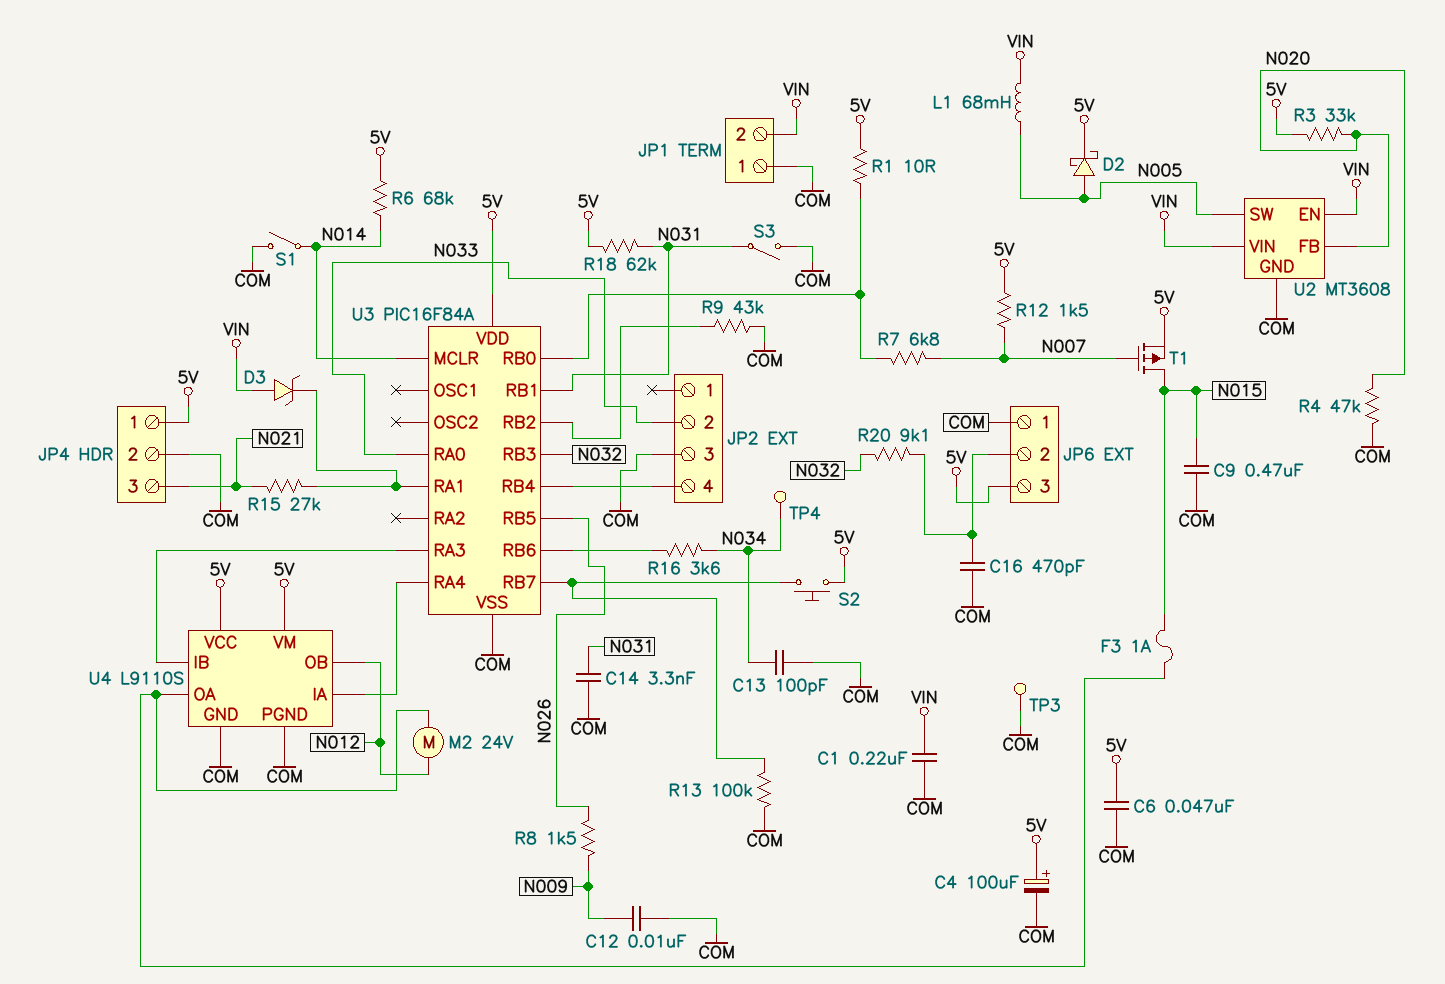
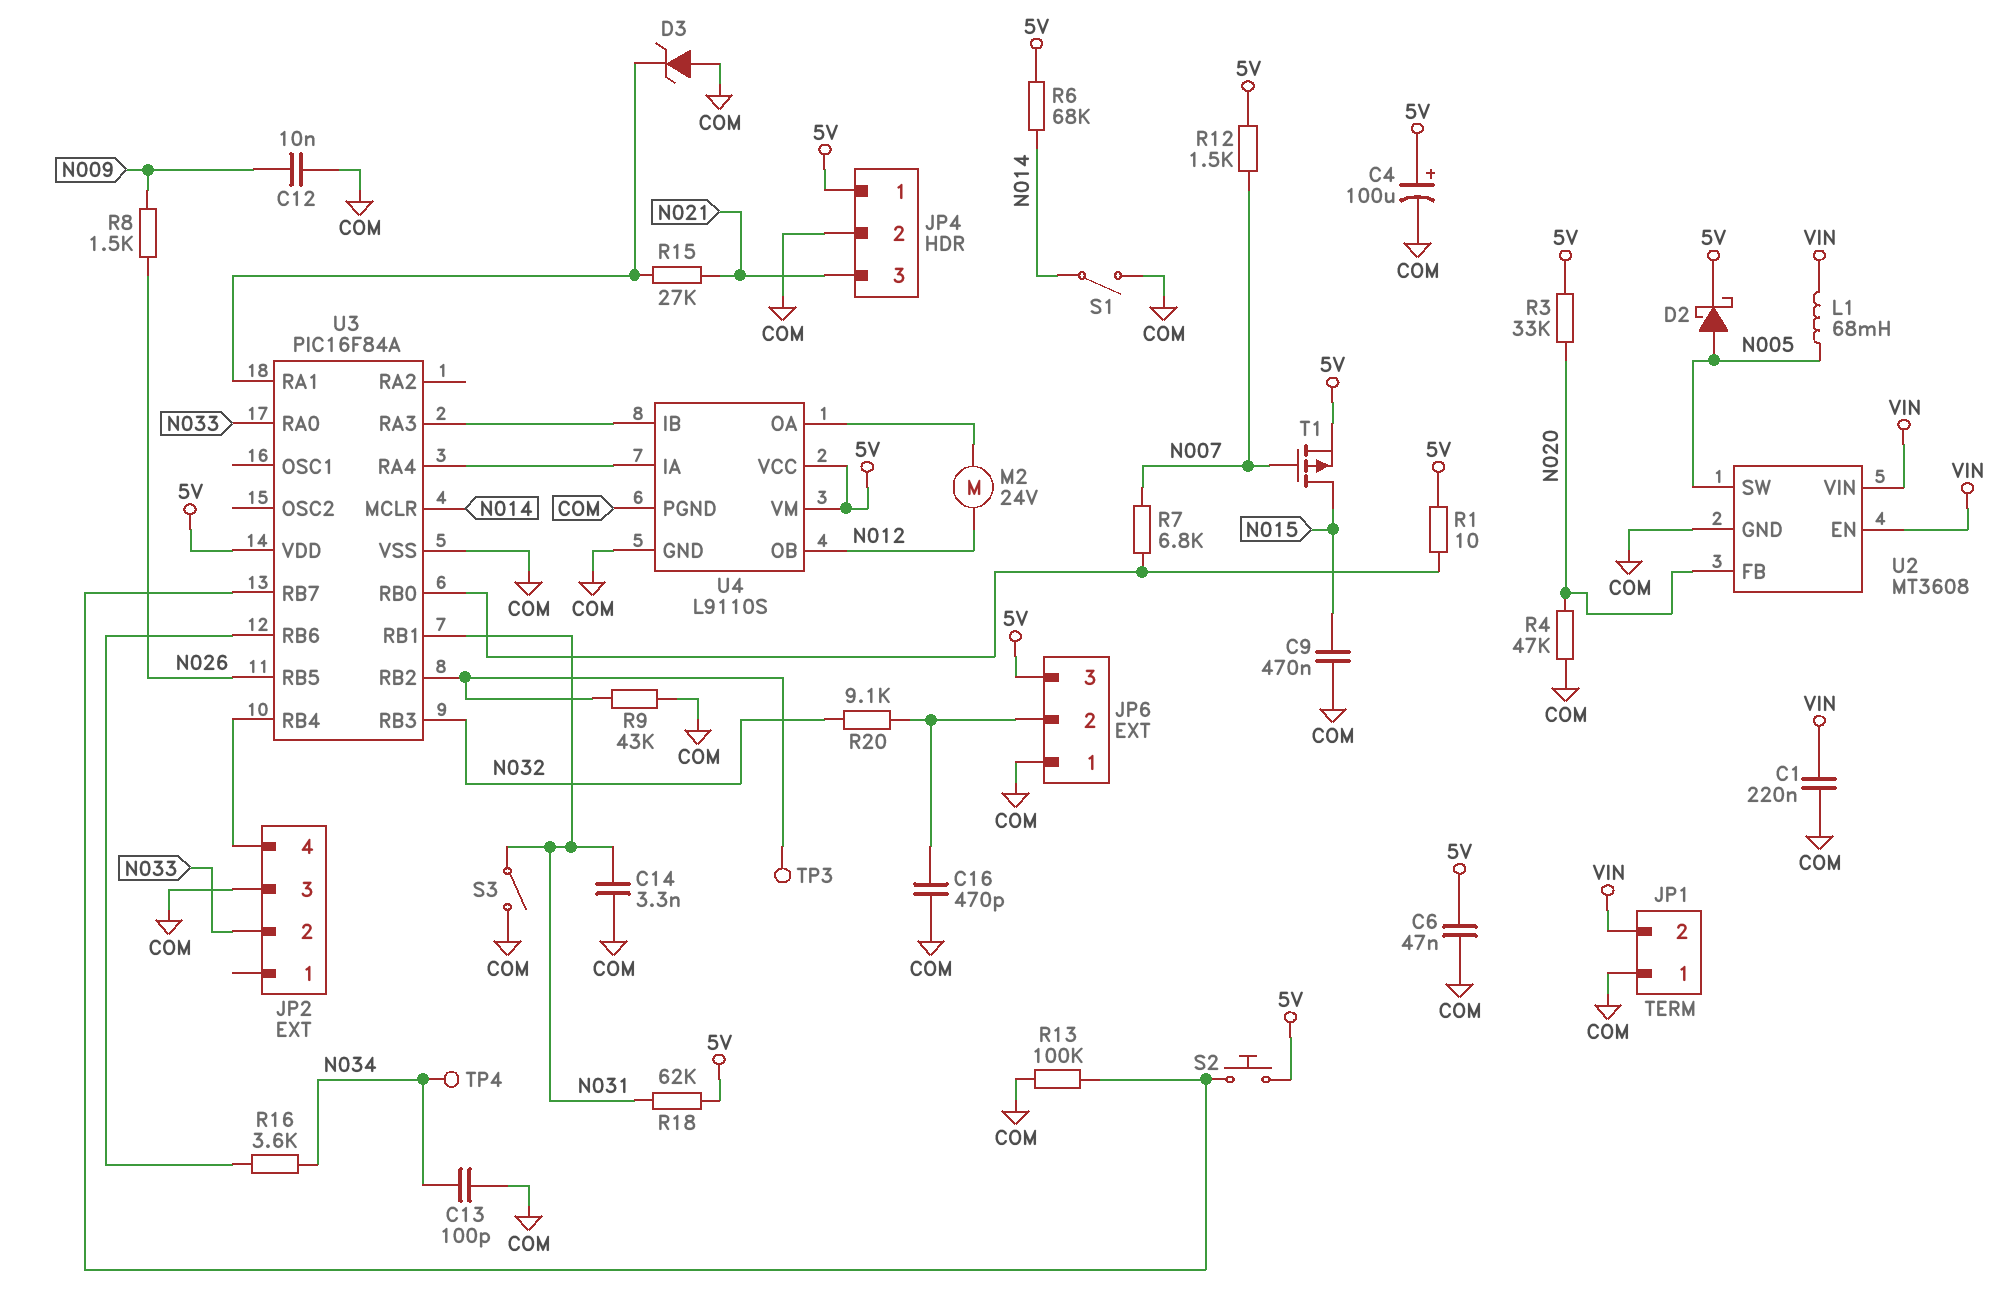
D3: zener (A VIN, K U3/RA1) -> zener (A COM, K U3/RA1)
F3: 1A (N015, U4/OA) -> none
TP3: test point (COM) -> test point (U3/RB2)

